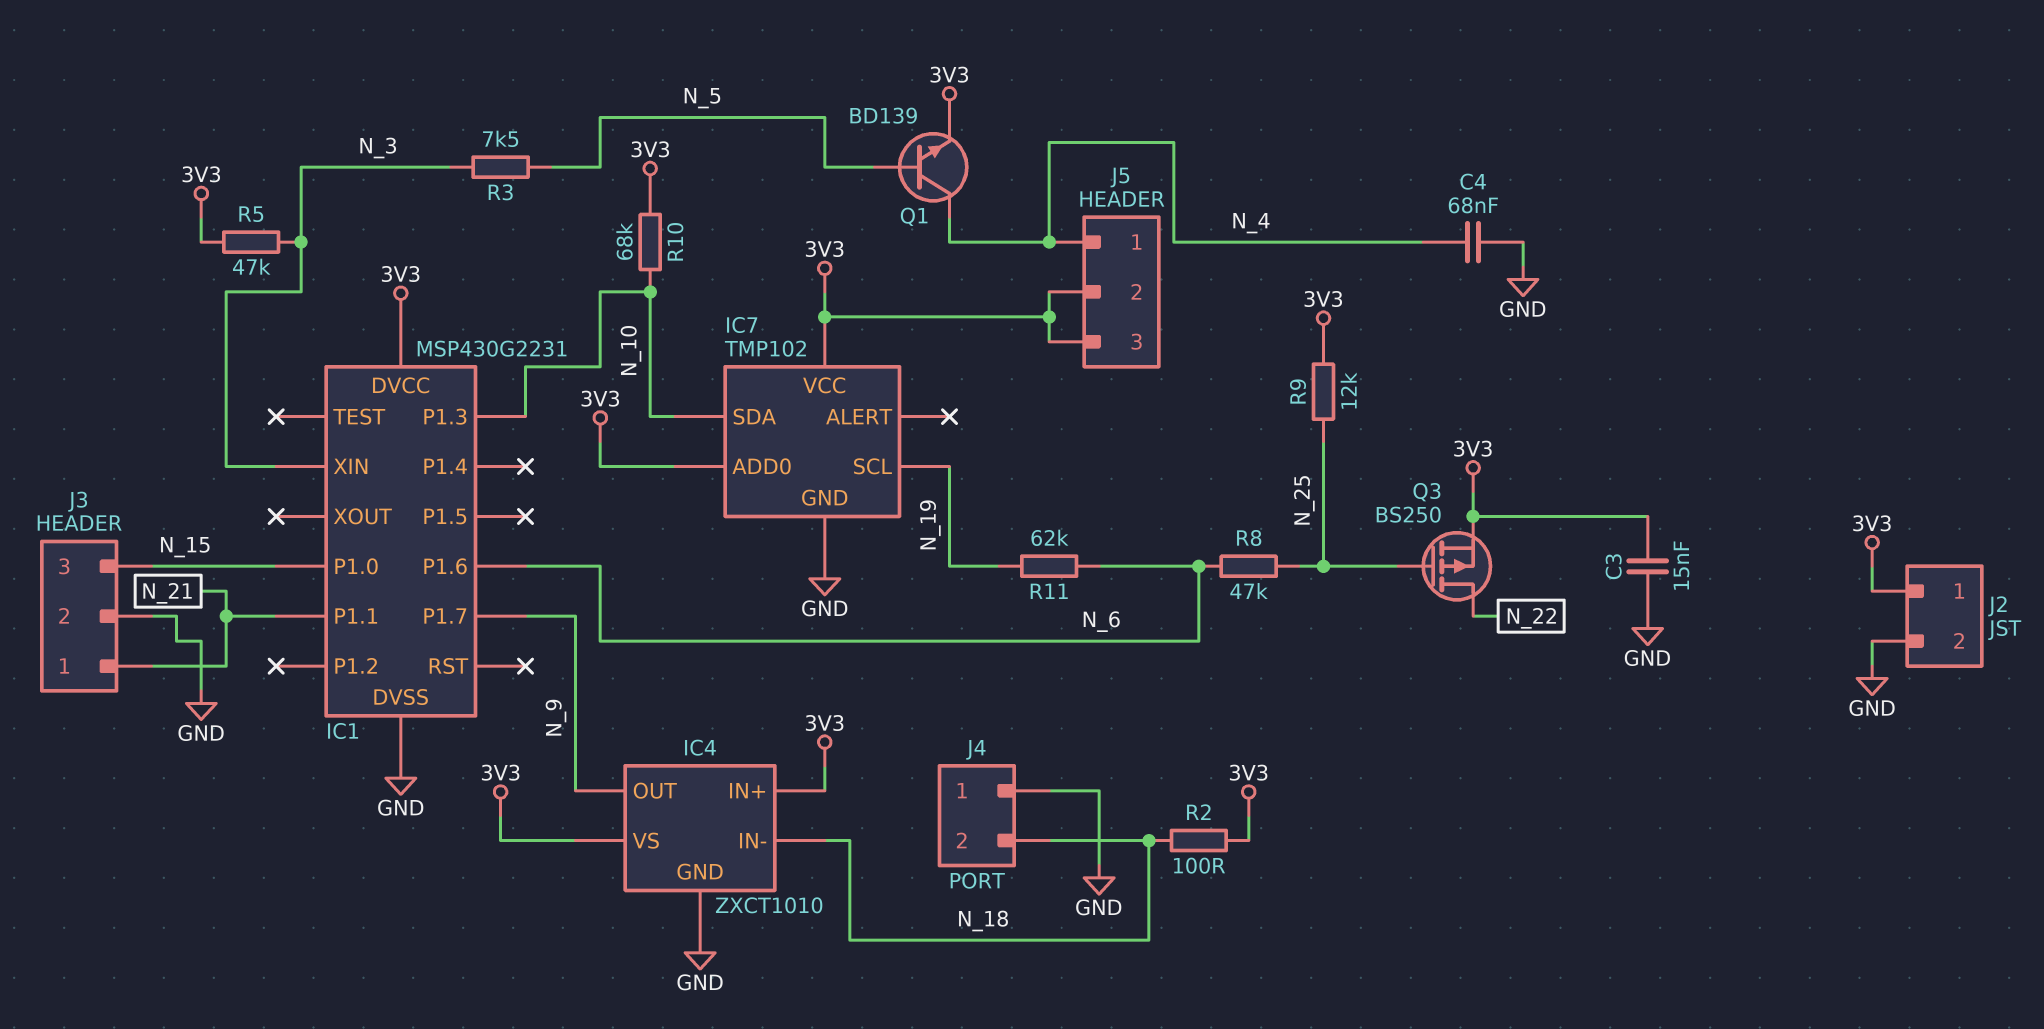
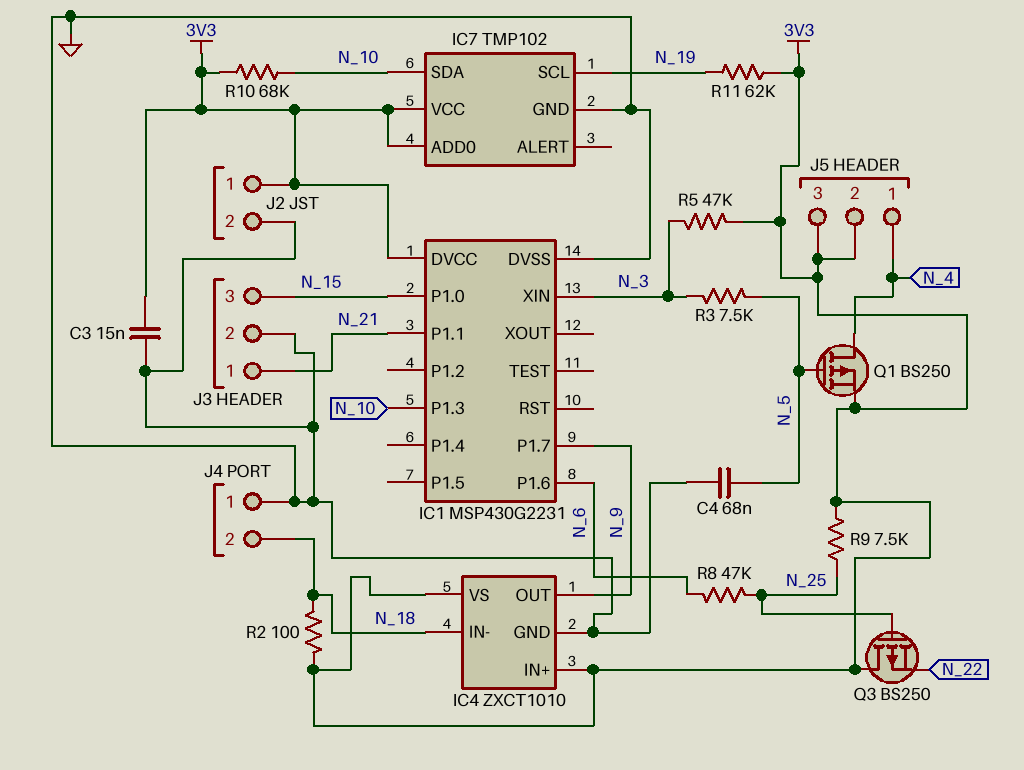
C4: 68nF (GND, N_4) -> 68nF (GND, N_5)
Q1: NPN BD139 (B N_5, C N_4, E 3V3) -> PMOS BS250 (G N_5, D N_4, S 3V3)
Q3: PMOS BS250 (G N_25, D N_22, S 3V3) -> PMOS BS250 (G N_25, D 3V3, S N_22)
R9: 12k (3V3, N_25) -> 7.5k (3V3, N_25)
R11: 62k (N_6, N_19) -> 62k (3V3, N_19)

